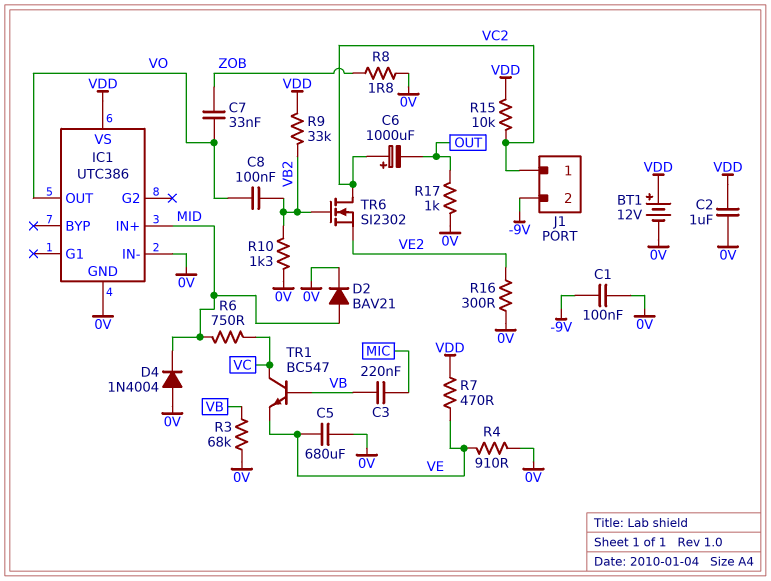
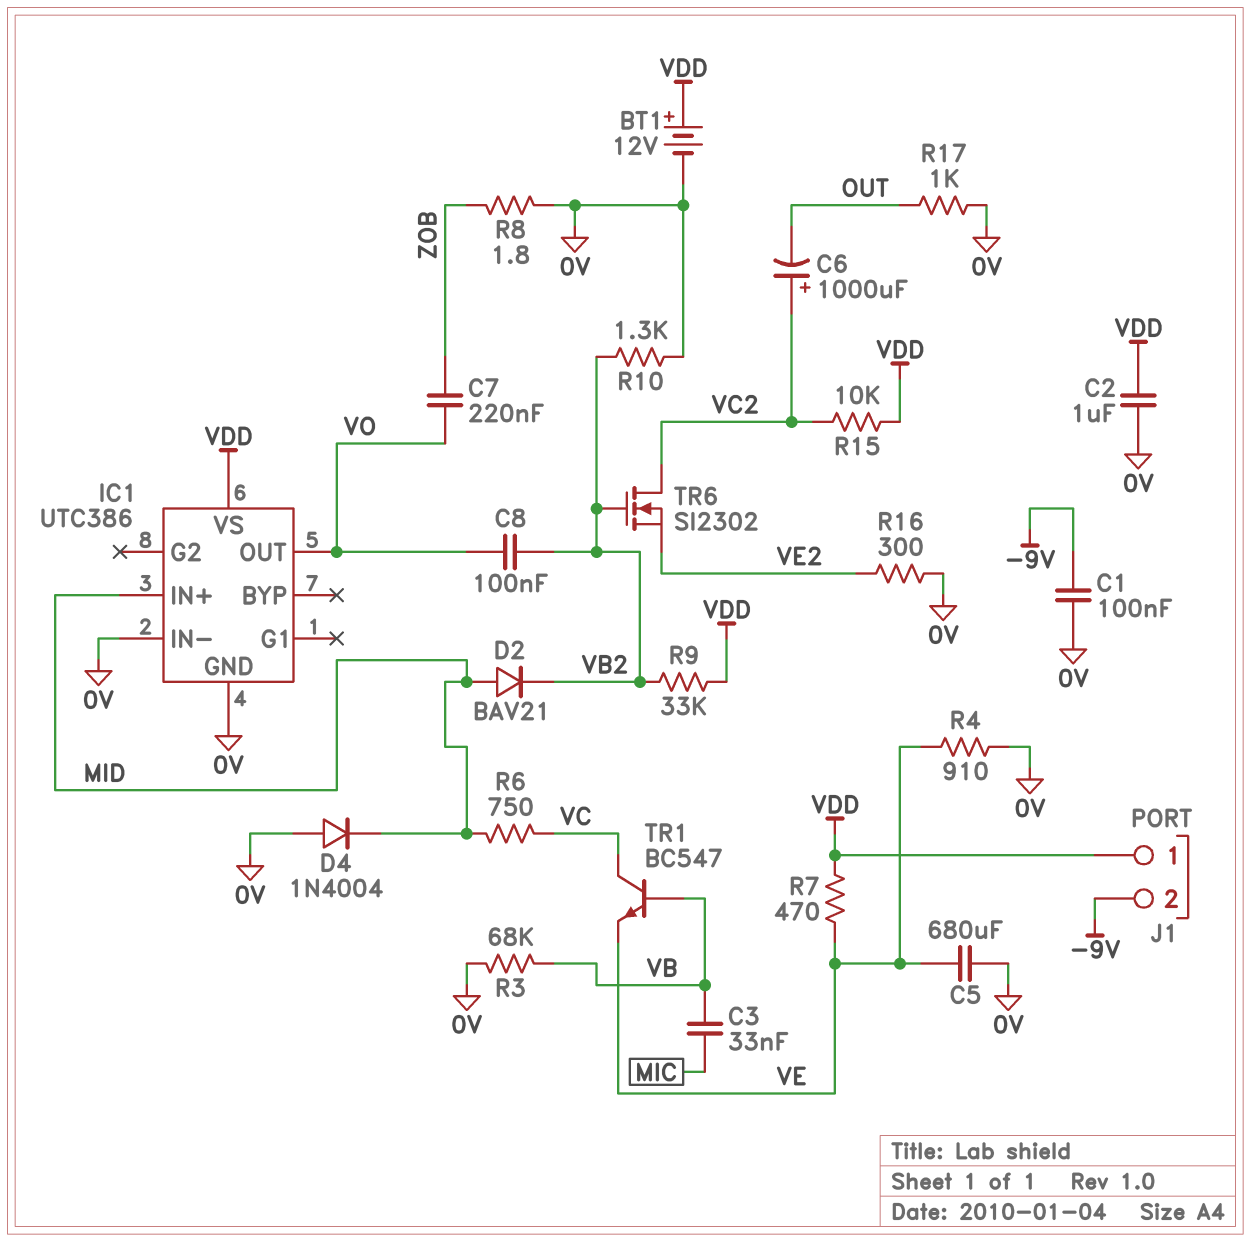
C3: 220nF (MIC, VB) -> 33nF (MIC, VB)
C7: 33nF (VO, ZOB) -> 220nF (VO, ZOB)
D2: diode BAV21 (A MID, K 0V) -> diode BAV21 (A MID, K VB2)
J1 pin 1: VC2 -> VDD

